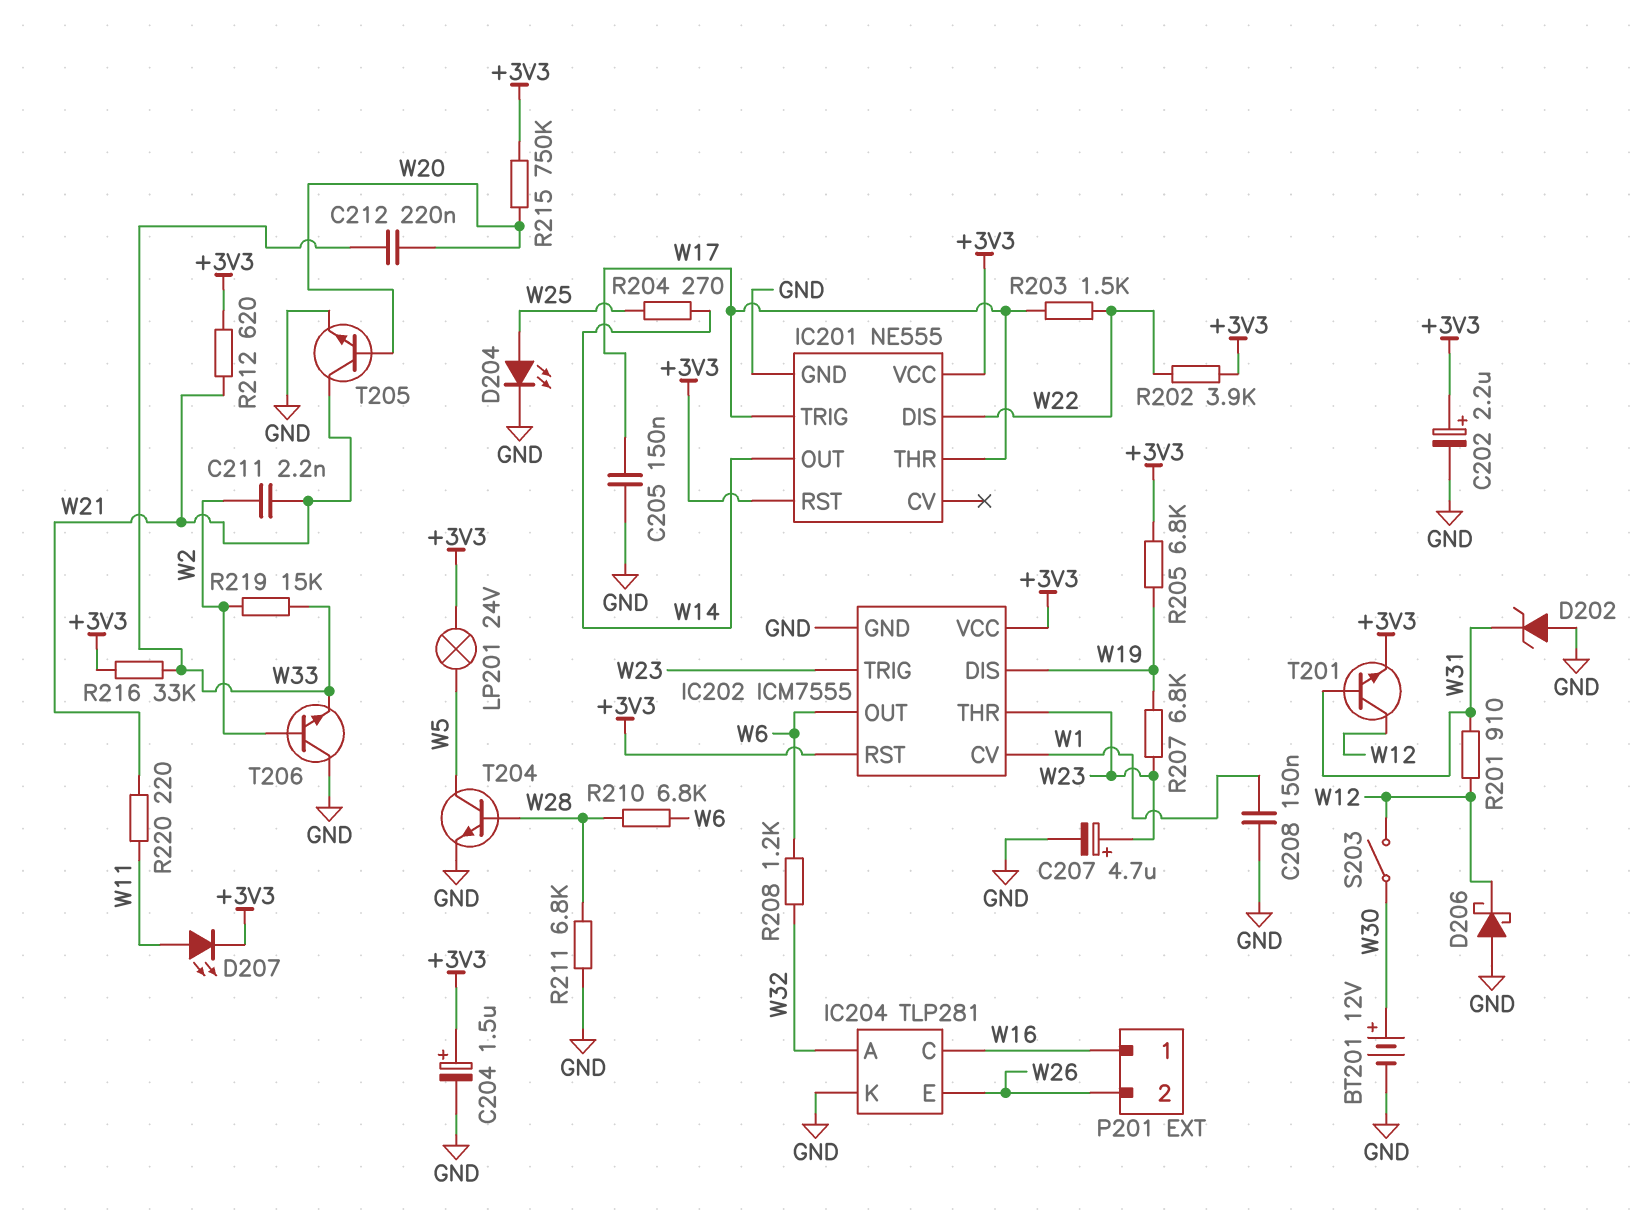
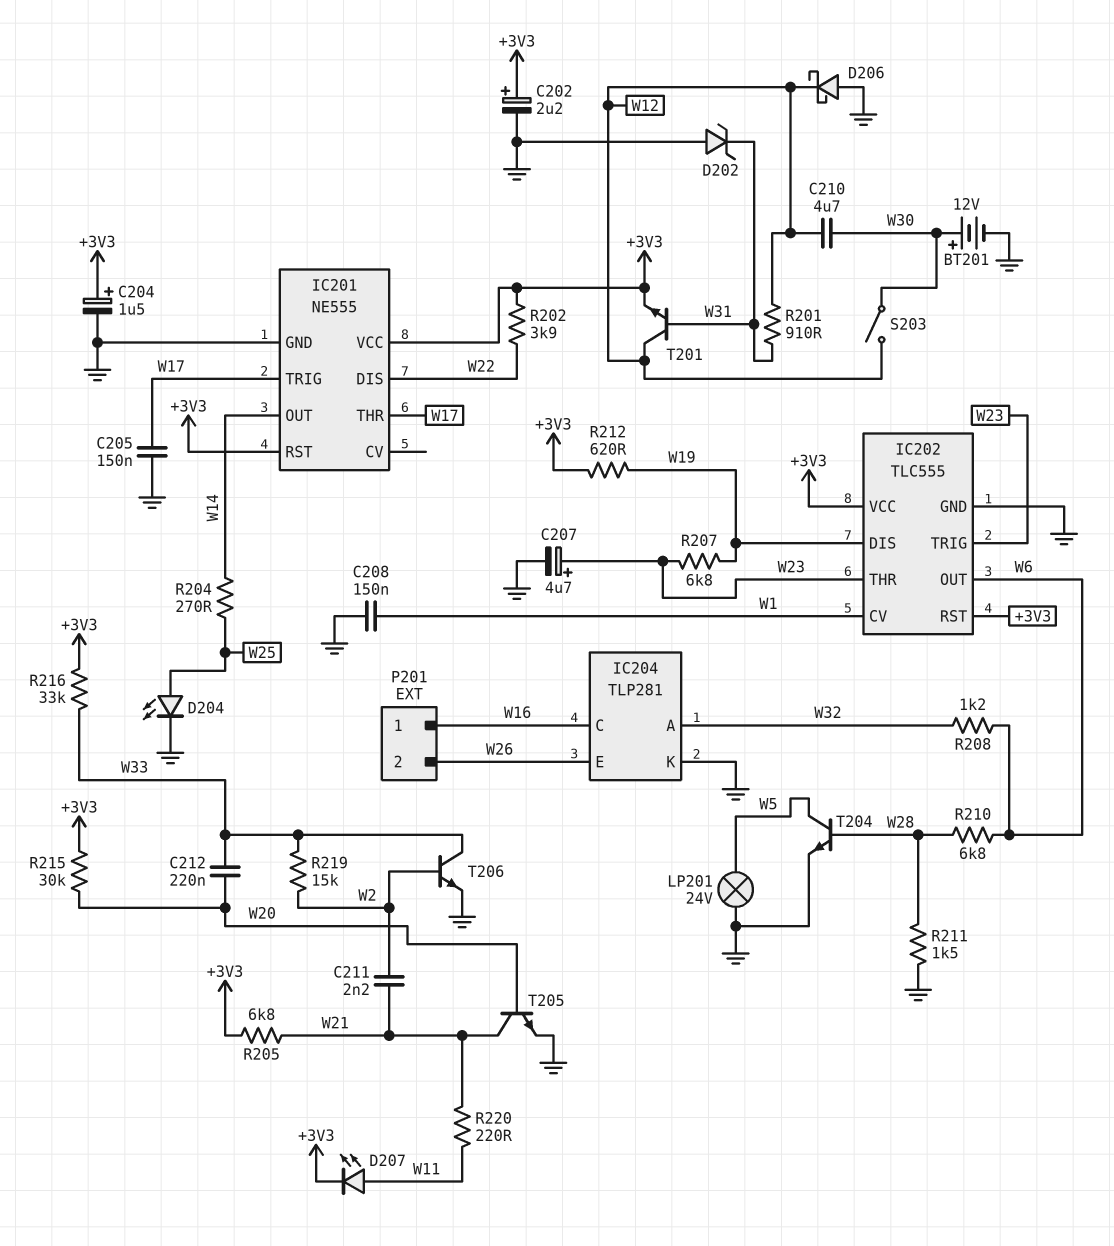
C210: none -> 4.7uF (W12, W30)
IC202: ICM7555 -> TLC555
LP201: lamp 24V (+3V3, W5) -> lamp 24V (GND, W5)
R203: 1.5k (W17, W22) -> none
R205: 6.8k (+3V3, W19) -> 6.8k (+3V3, W21)
R211: 6.8k (GND, W28) -> 1.5k (GND, W28)
R212: 620 (+3V3, W21) -> 620 (+3V3, W19)
R215: 750k (+3V3, W20) -> 30k (+3V3, W20)
T206: NPN (B W2, C GND, E W33) -> NPN (B W2, C W33, E GND)

